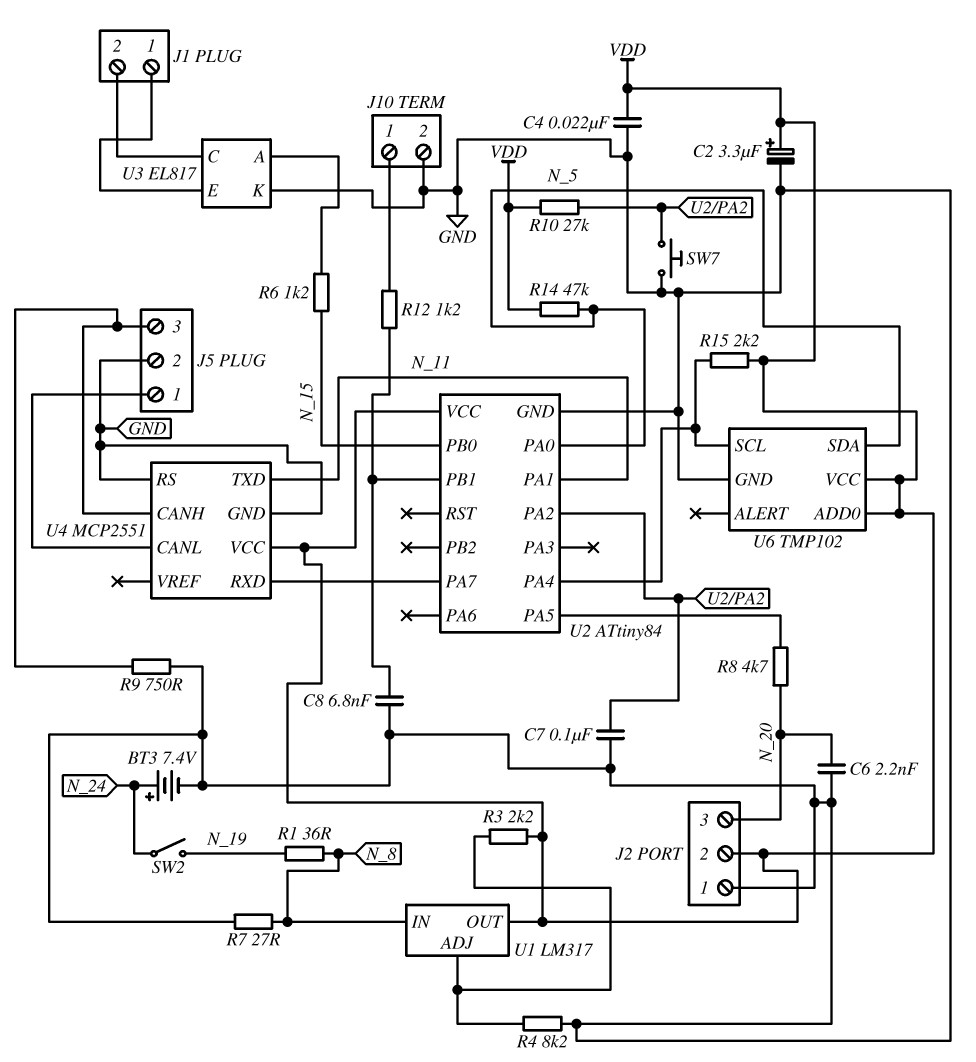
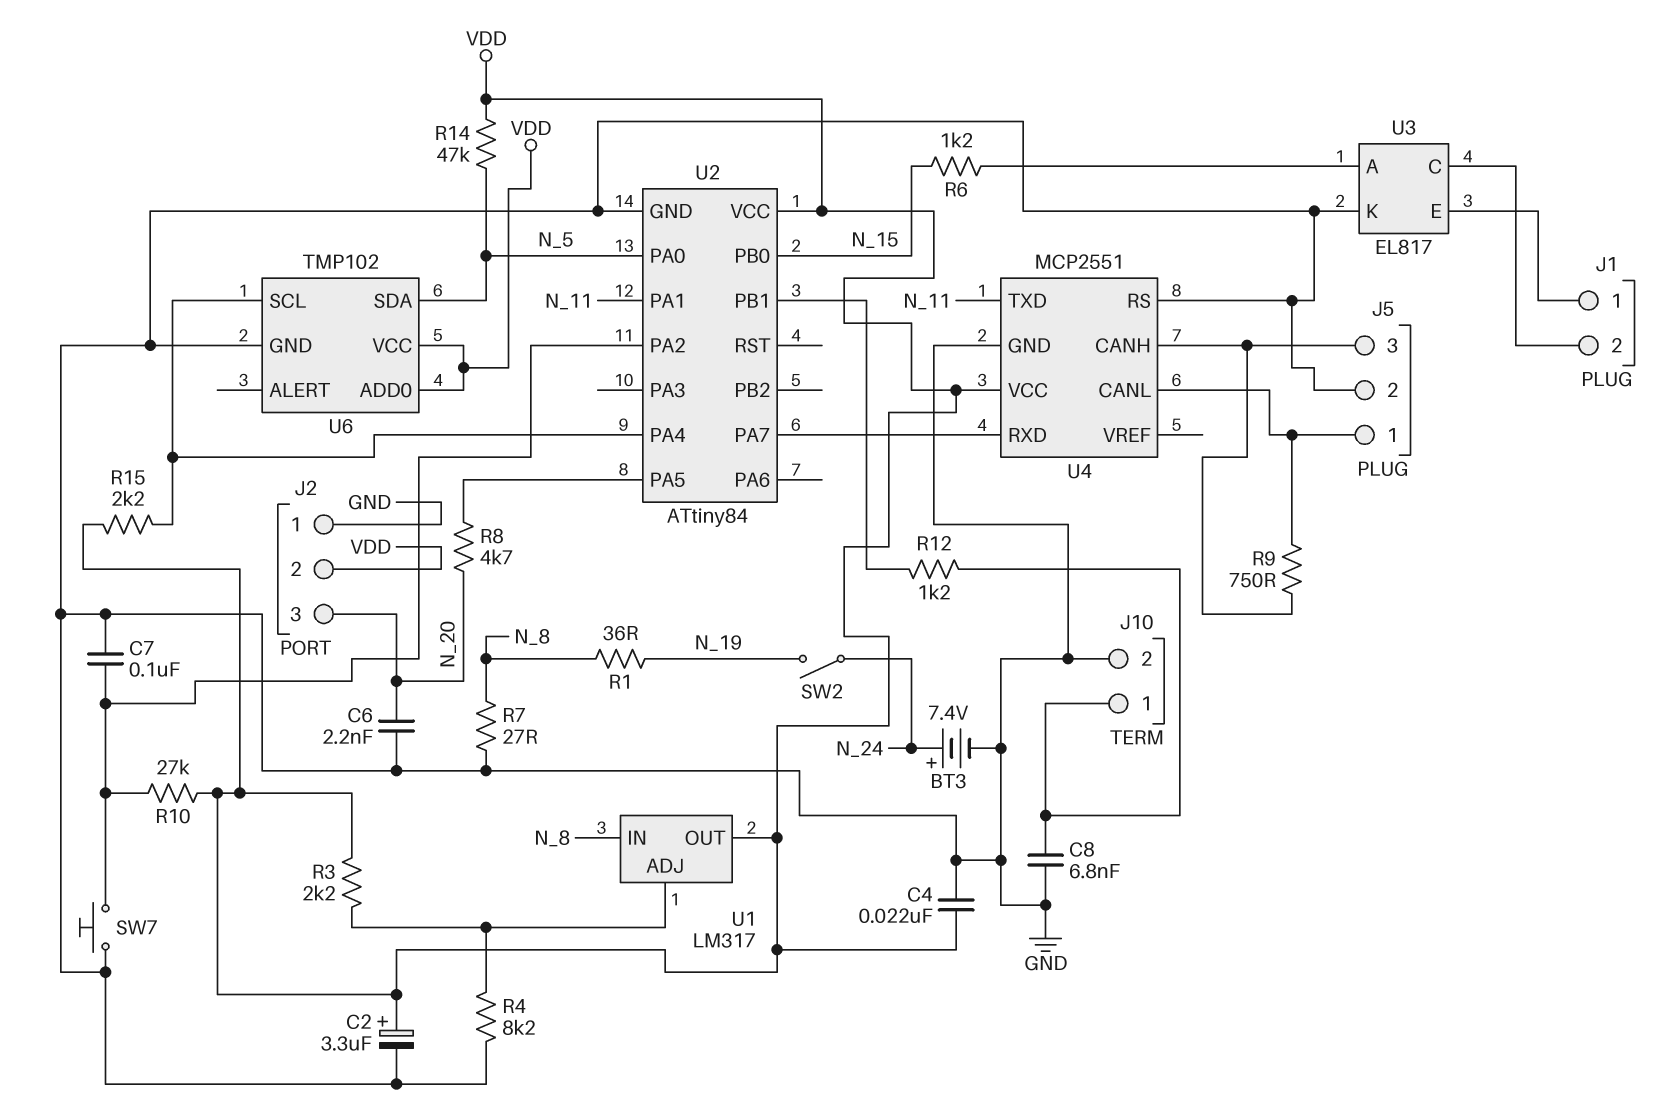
C8: 6.8nF (GND, U2/PB1) -> 6.8nF (GND, J10/1)
R9: 750 (GND, J5/3) -> 750 (J5/1, J5/3)

